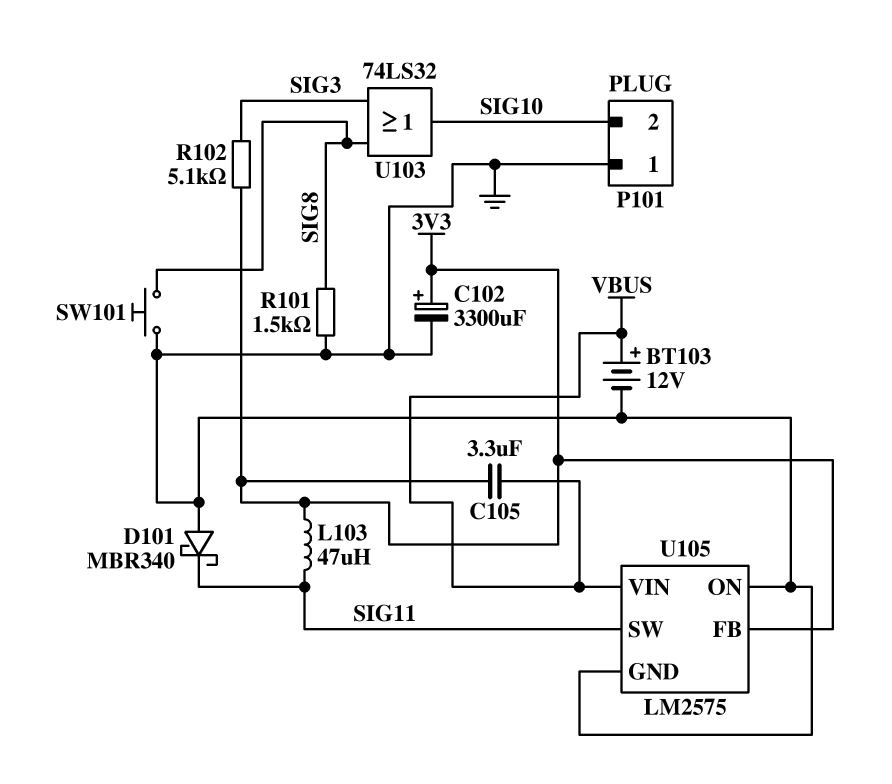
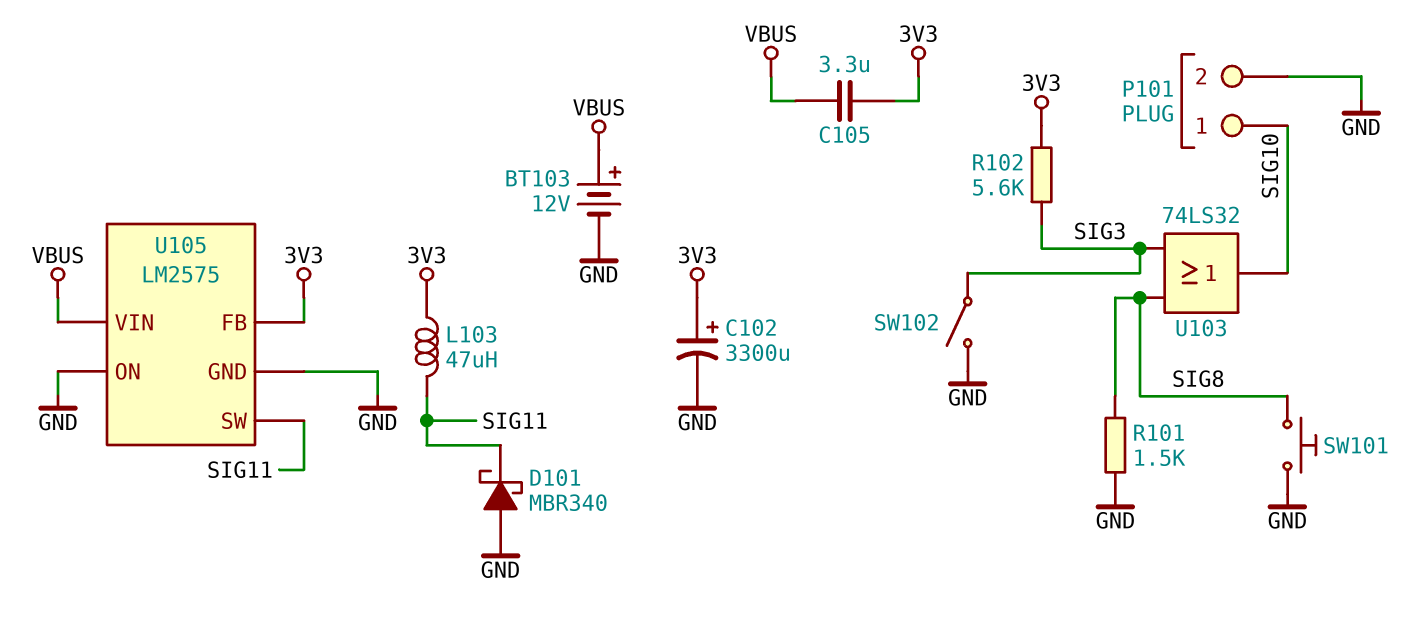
P101 pin 1: GND -> SIG10
P101 pin 2: SIG10 -> GND
R102: 5.1k (3V3, SIG3) -> 5.6k (3V3, SIG3)
SW102: none -> switch (GND, SIG3)

